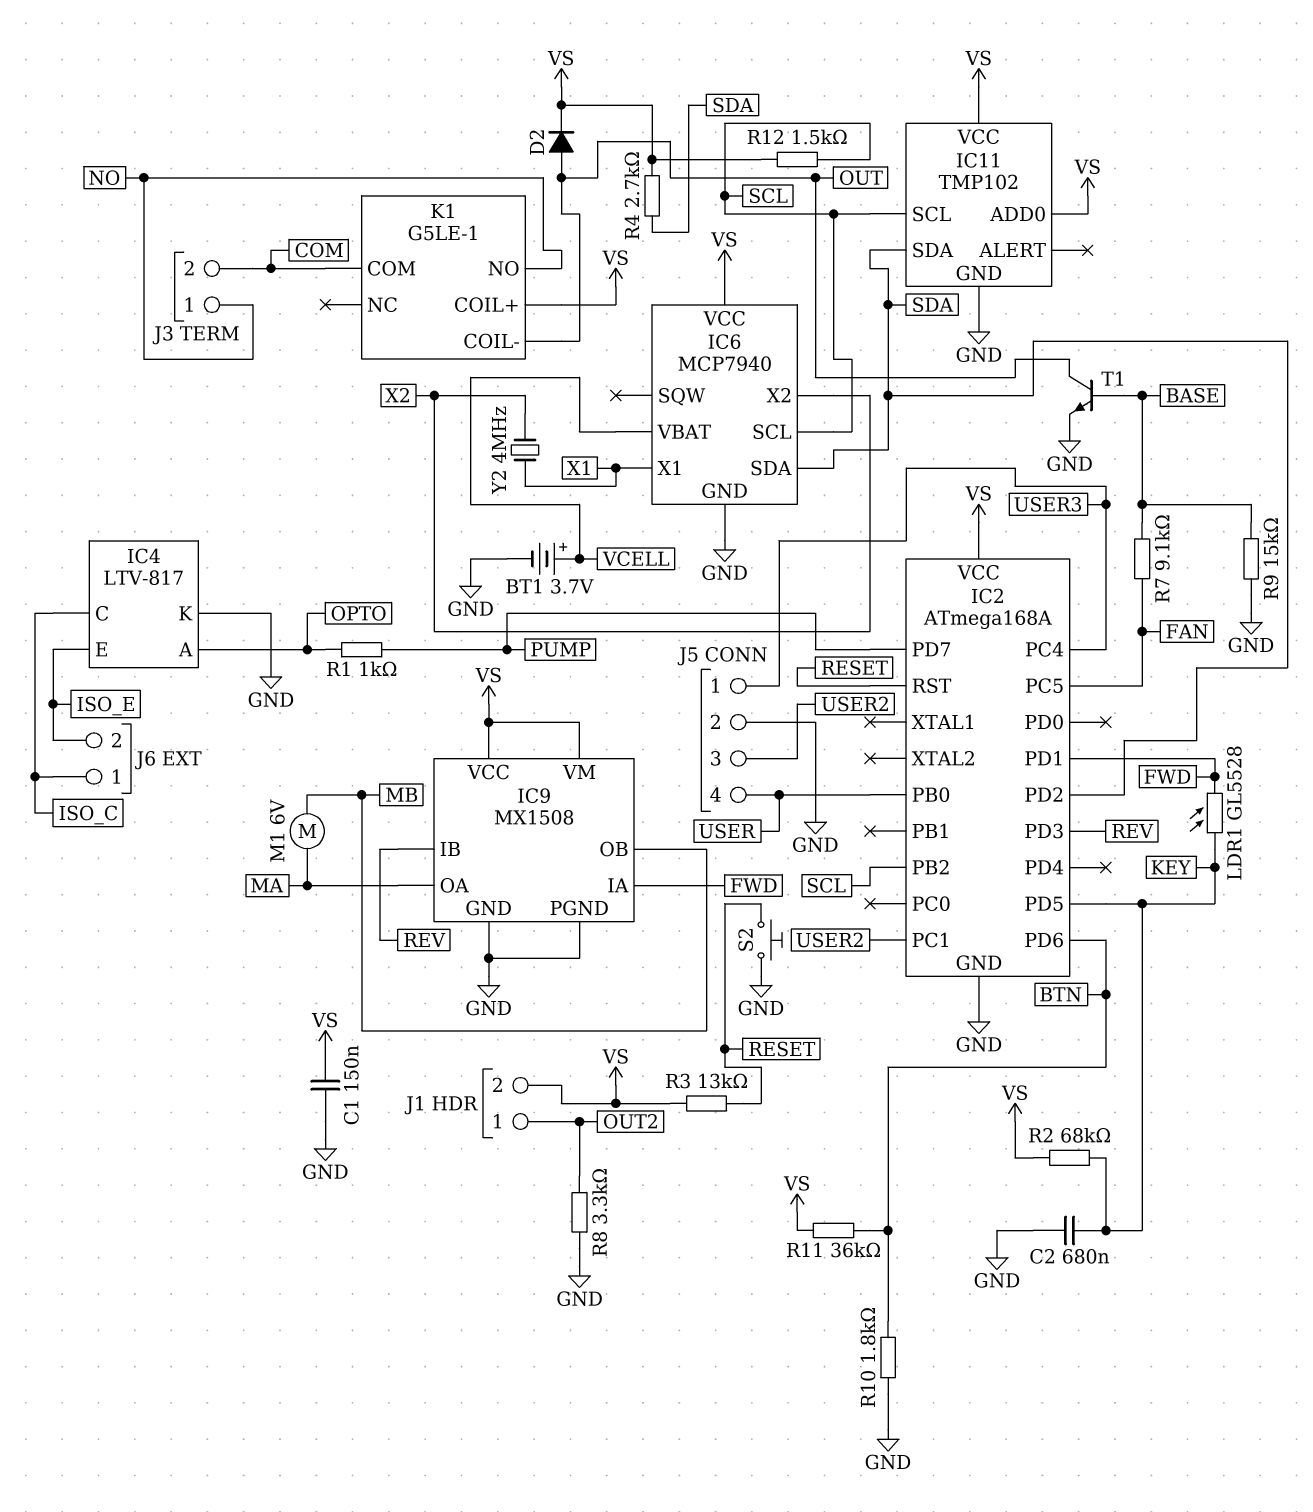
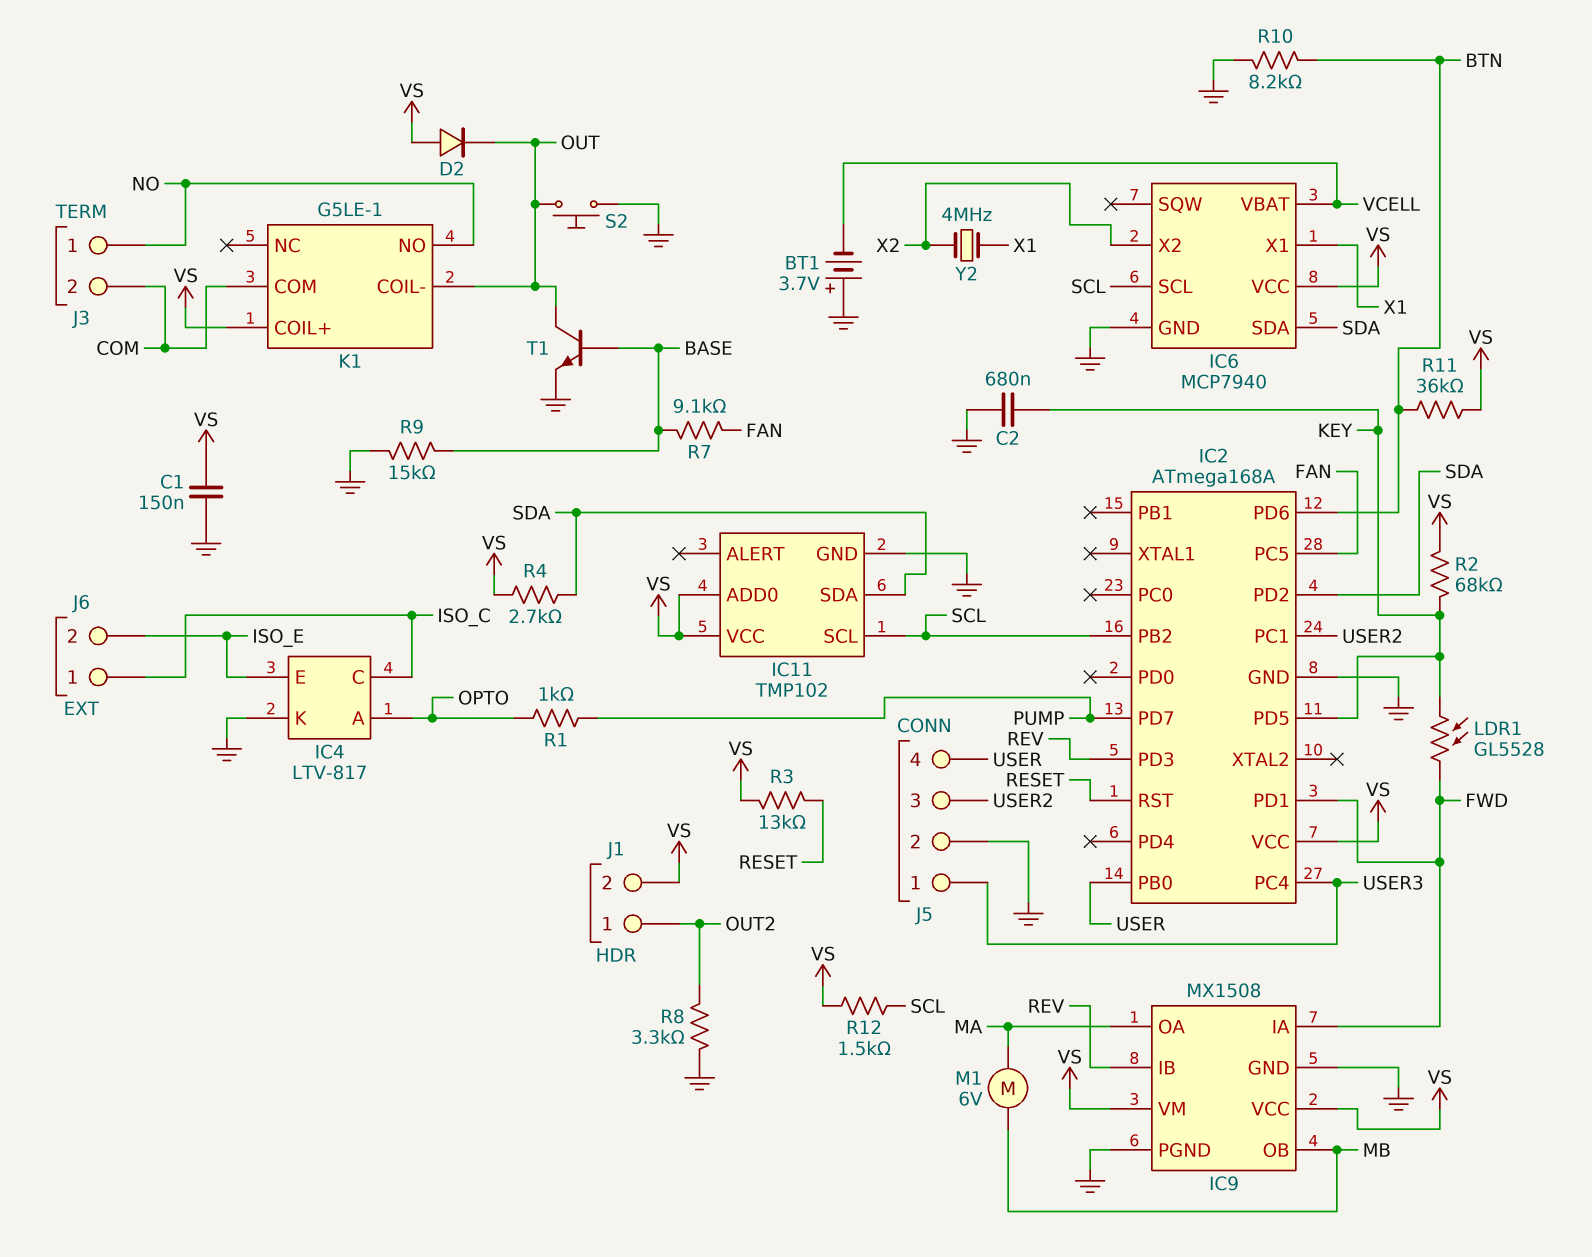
BT1: 3.7V (plus VCELL, minus GND) -> 3.7V (plus GND, minus VCELL)
D2: diode (A OUT, K VS) -> diode (A VS, K OUT)
R10: 1.8k (BTN, GND) -> 8.2k (BTN, GND)
S2: button (GND, RESET) -> button (GND, OUT)

